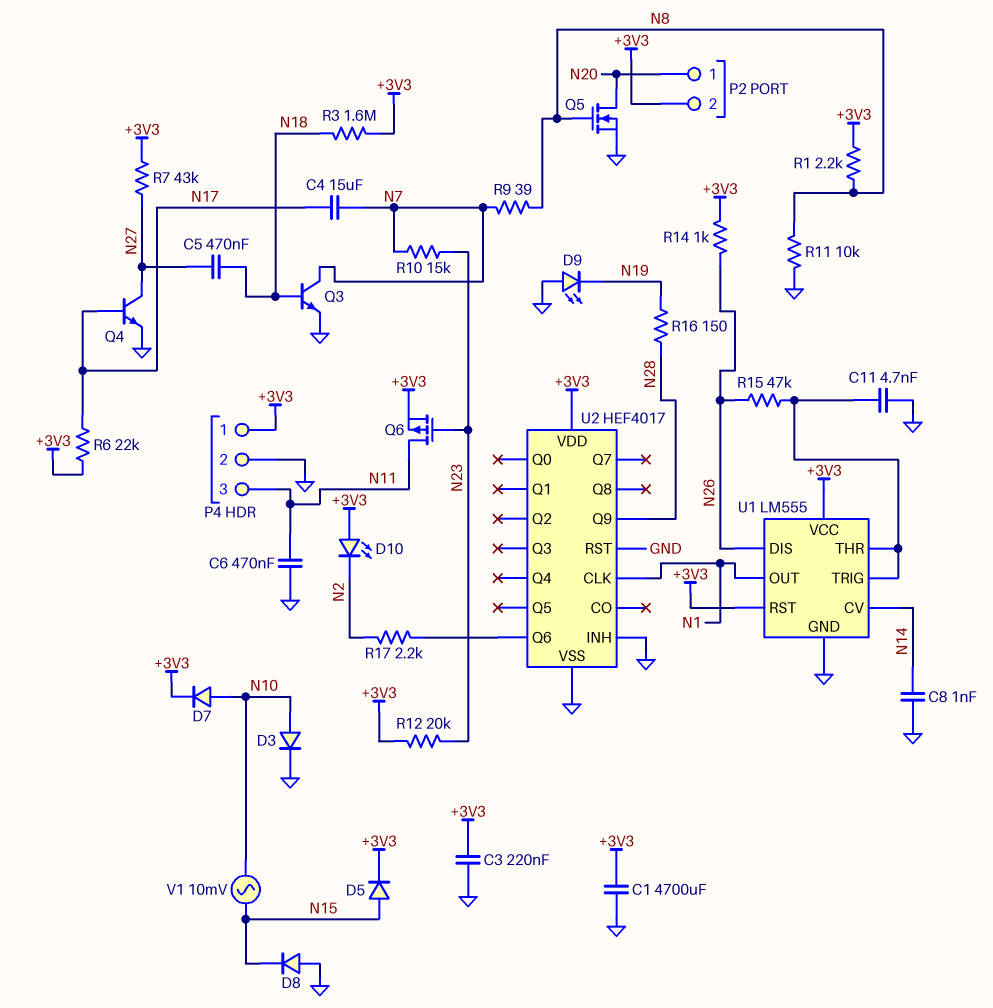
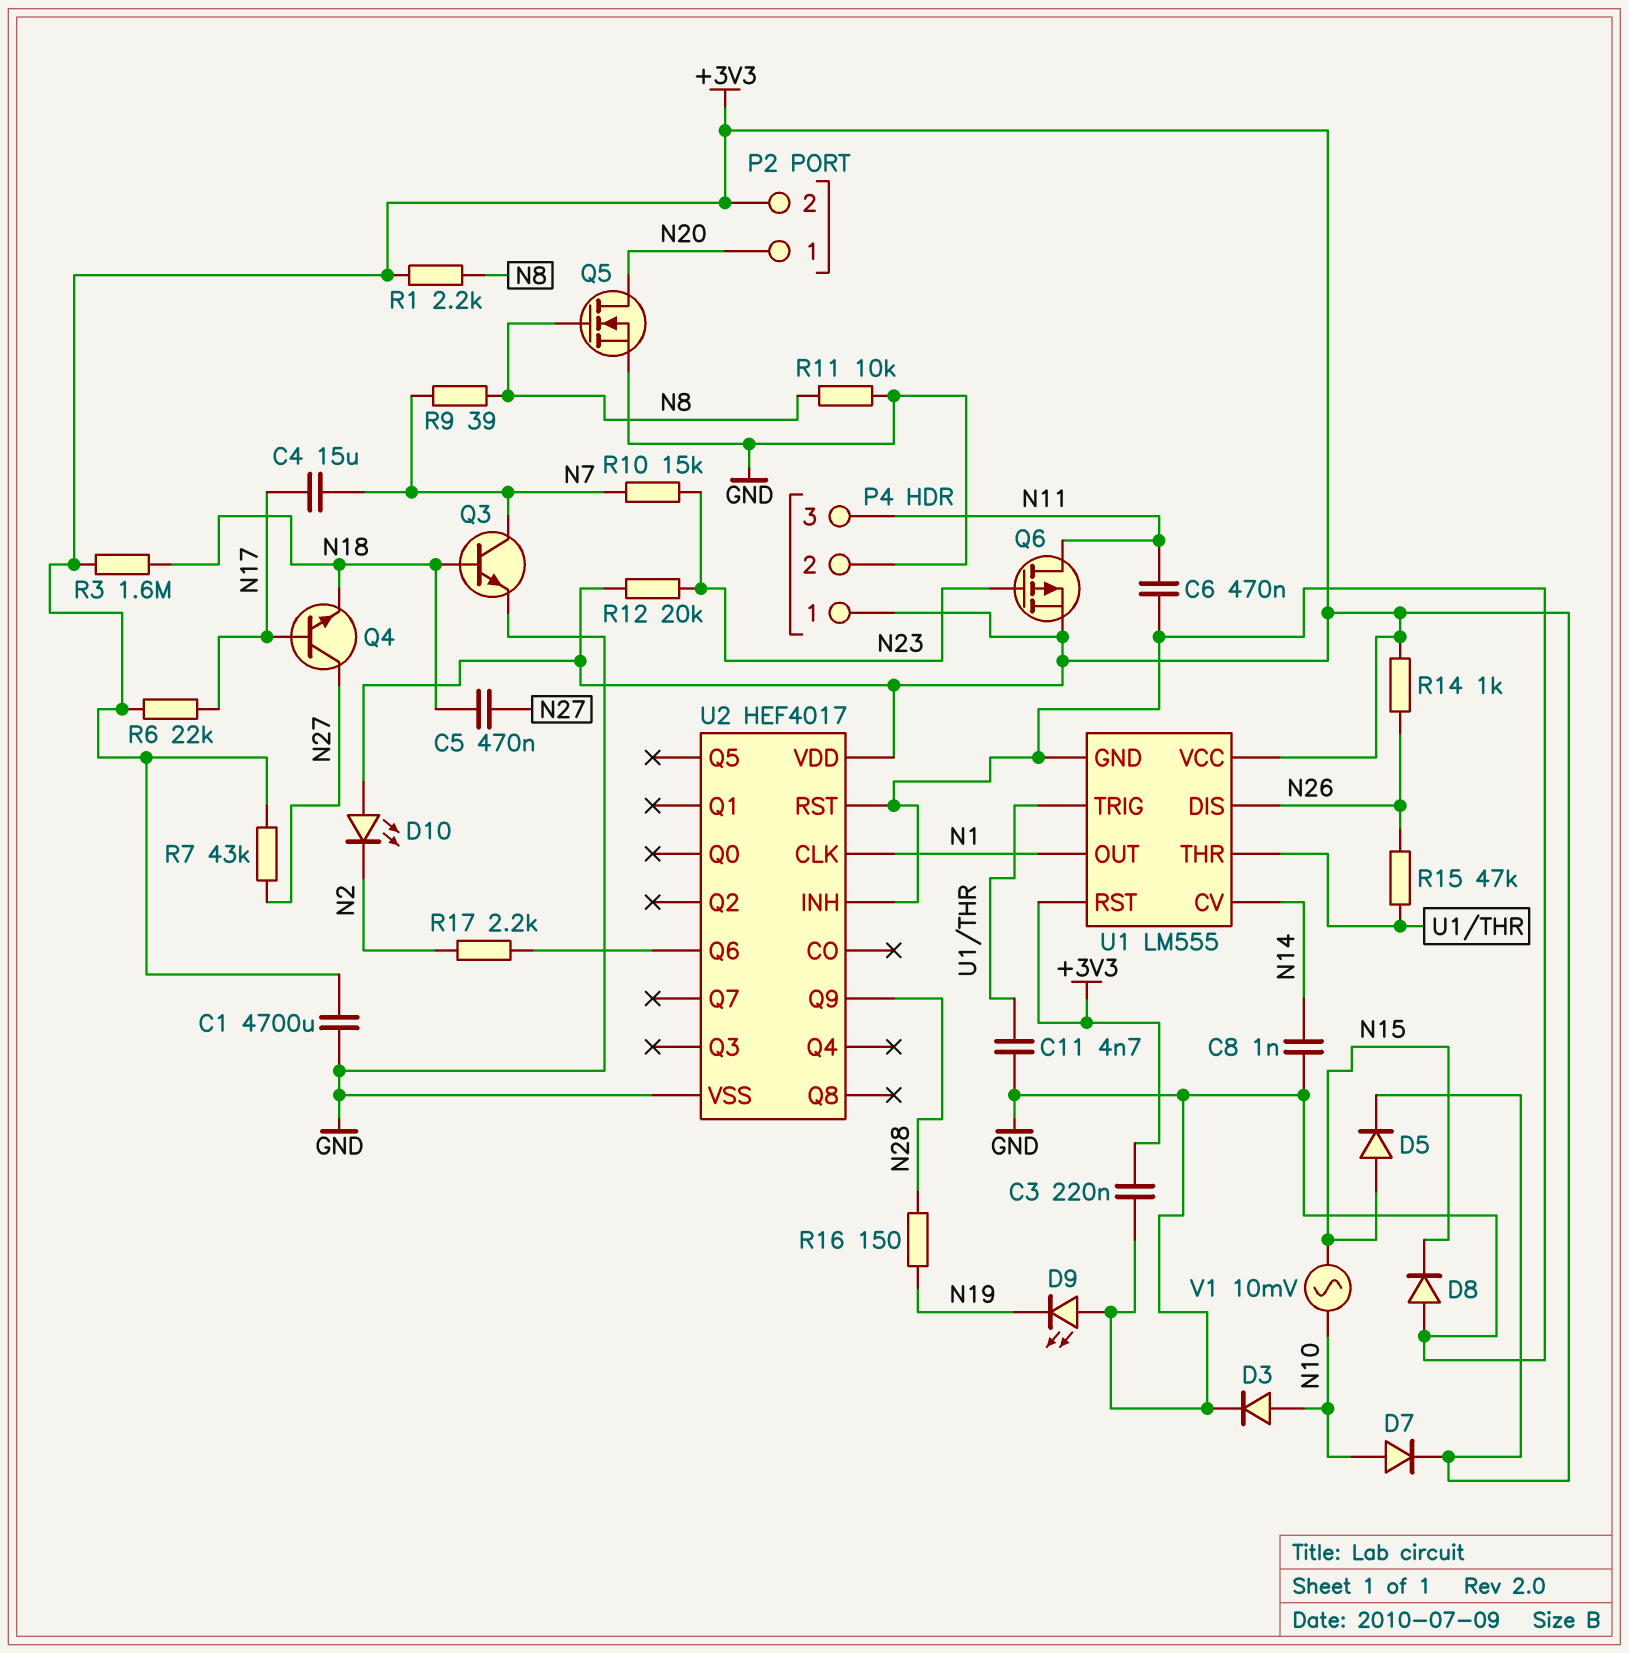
Q4: NPN (B N17, C N27, E GND) -> NPN (B N17, C N27, E N18)

